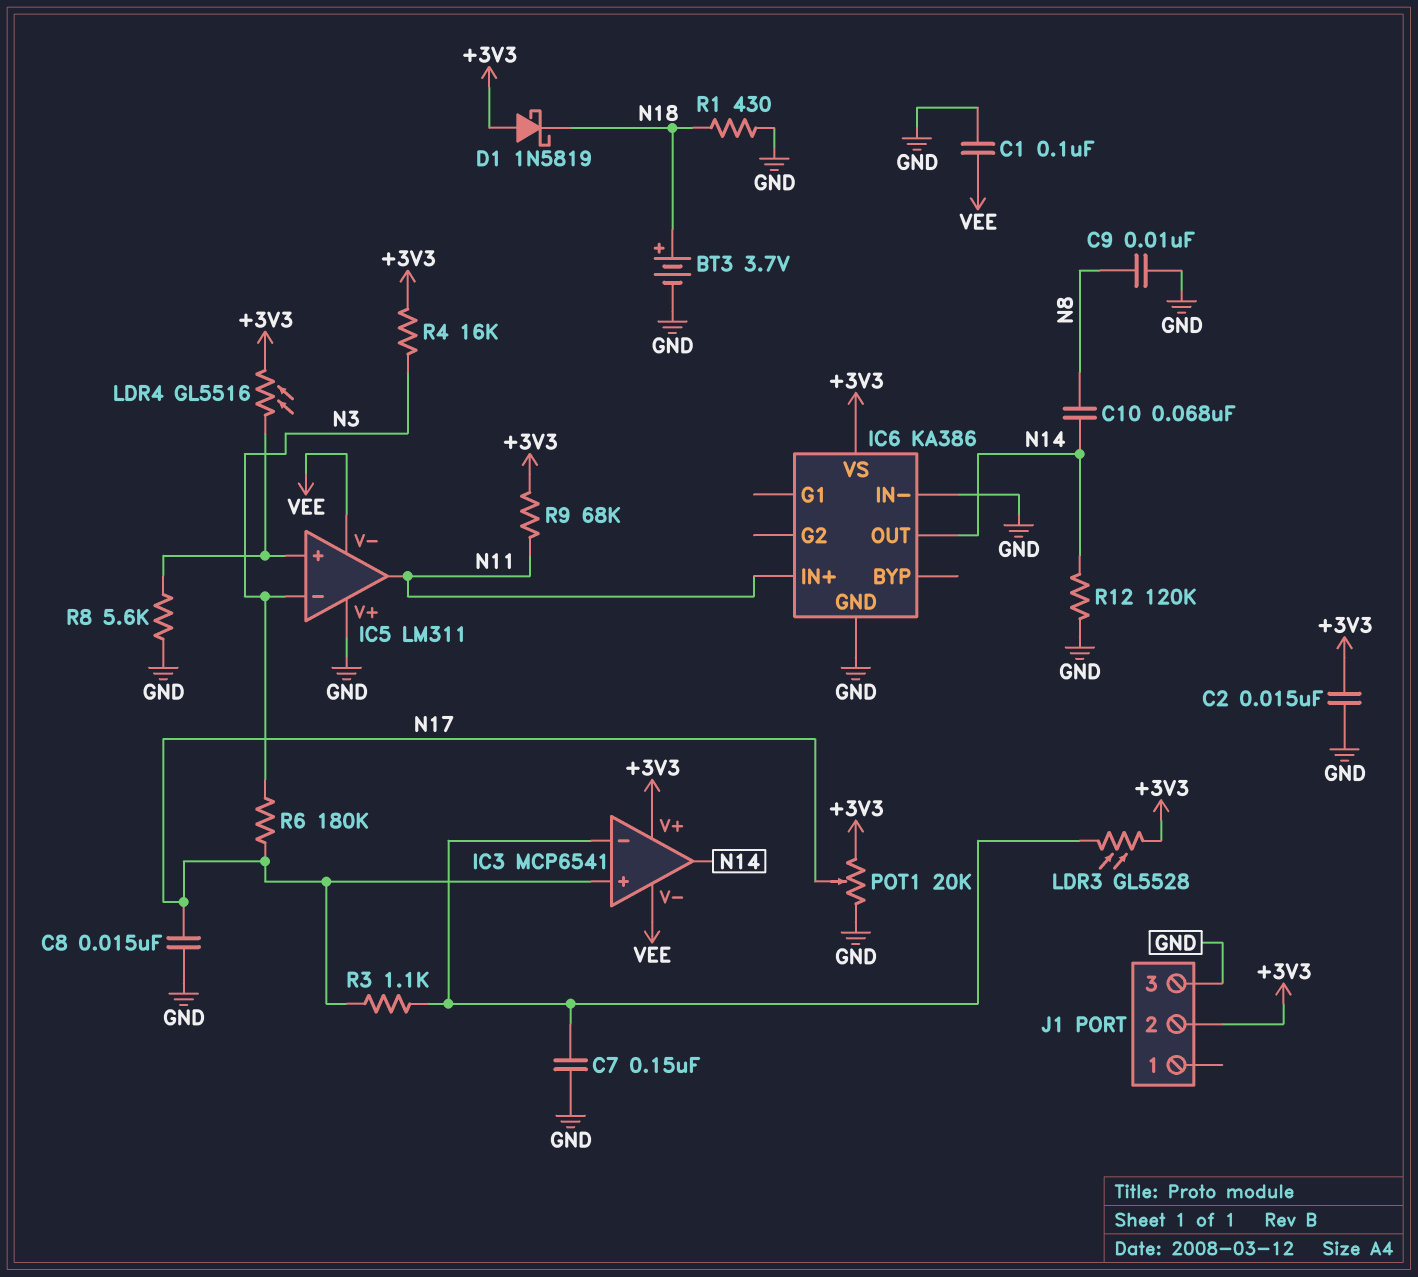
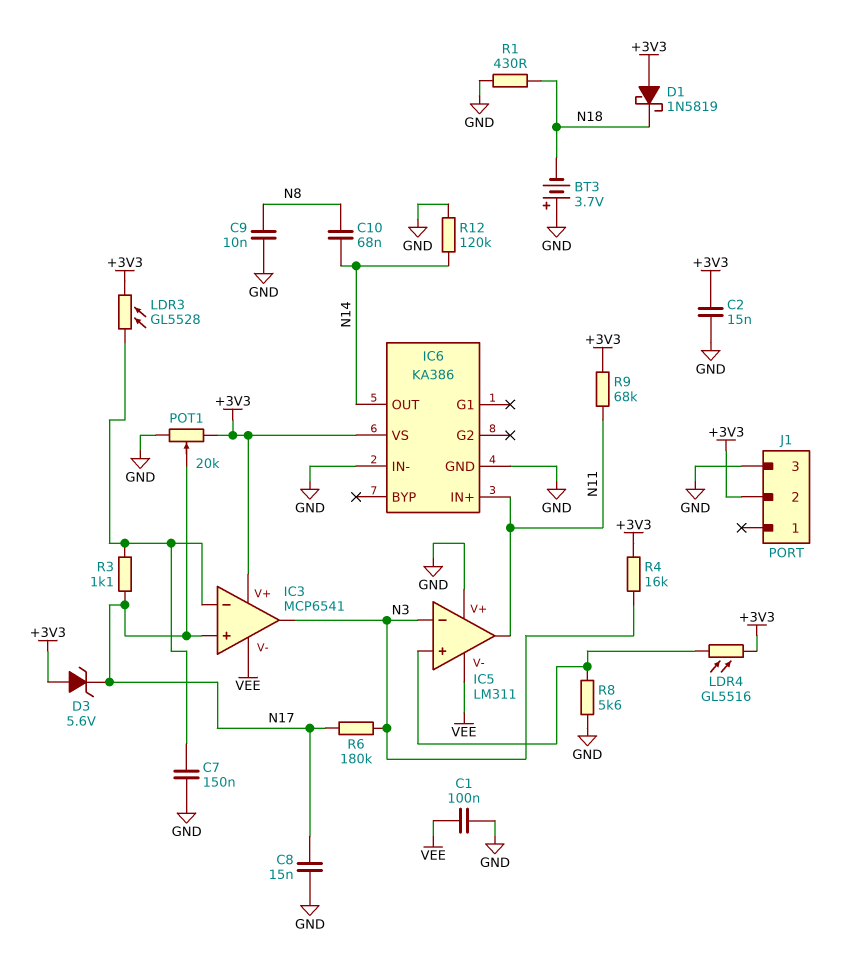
BT3: 3.7V (plus N18, minus GND) -> 3.7V (plus GND, minus N18)
D3: none -> zener 5.6V (A +3V3, K N17)
IC3 pin out: N14 -> N3

